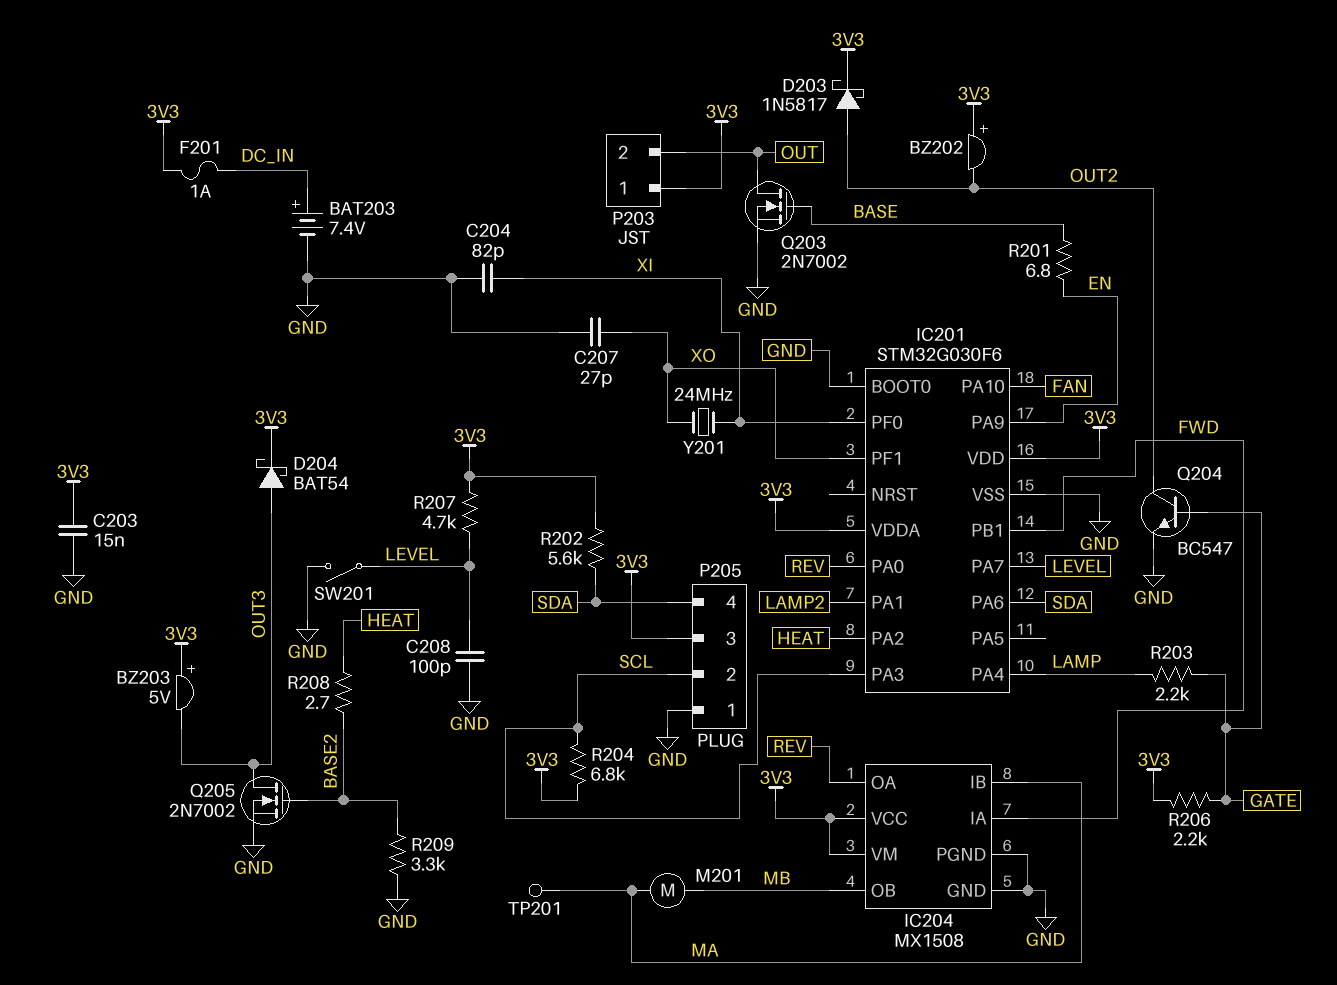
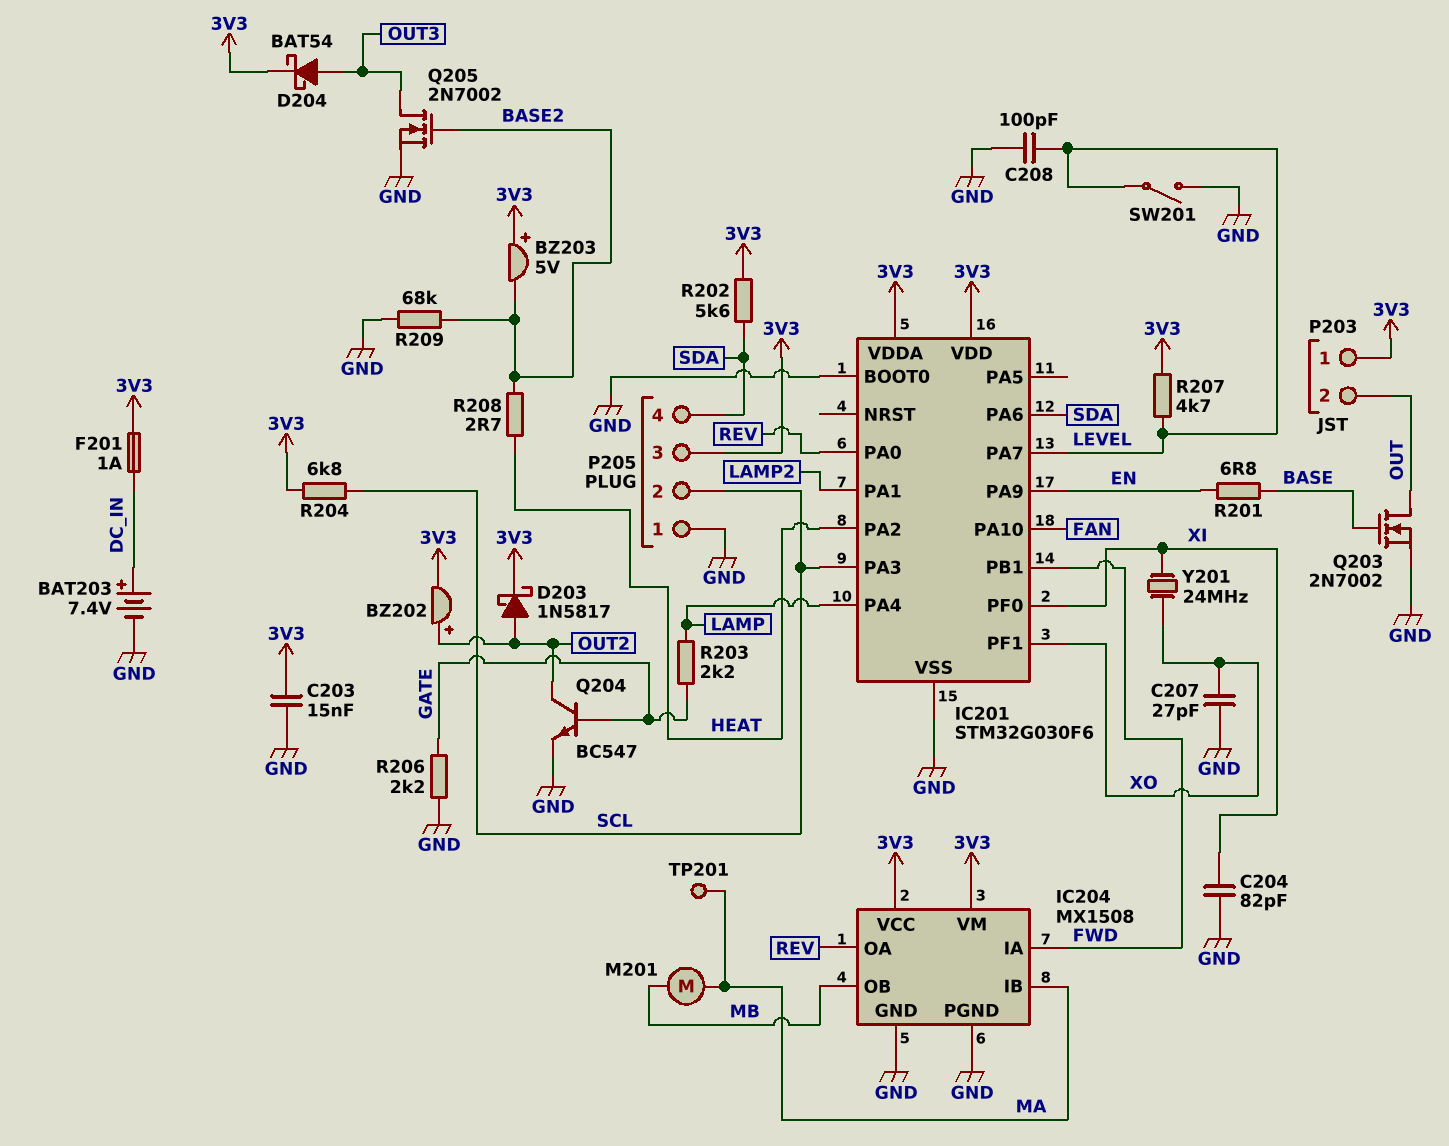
BZ202: buzzer (plus 3V3, minus OUT2) -> buzzer (plus OUT2, minus 3V3)
BZ203: buzzer 5V (plus 3V3, minus OUT3) -> buzzer 5V (plus 3V3, minus BASE2)
R206: 2.2k (3V3, GATE) -> 2.2k (GATE, GND)
R209: 3.3k (BASE2, GND) -> 68k (BASE2, GND)

